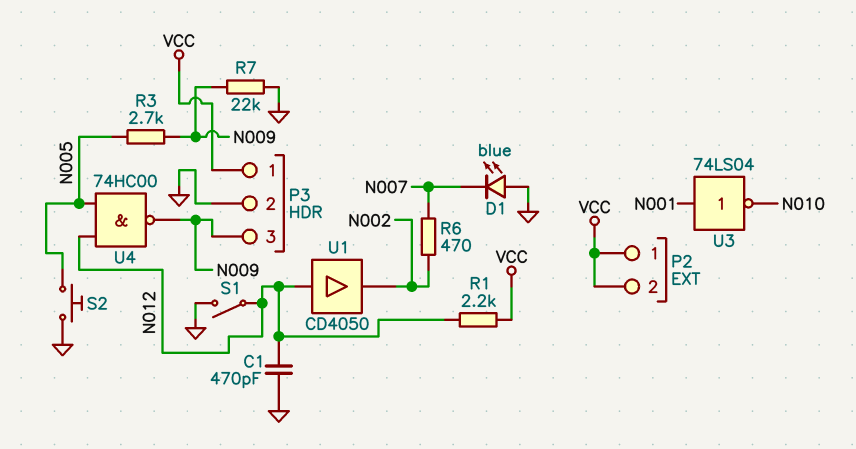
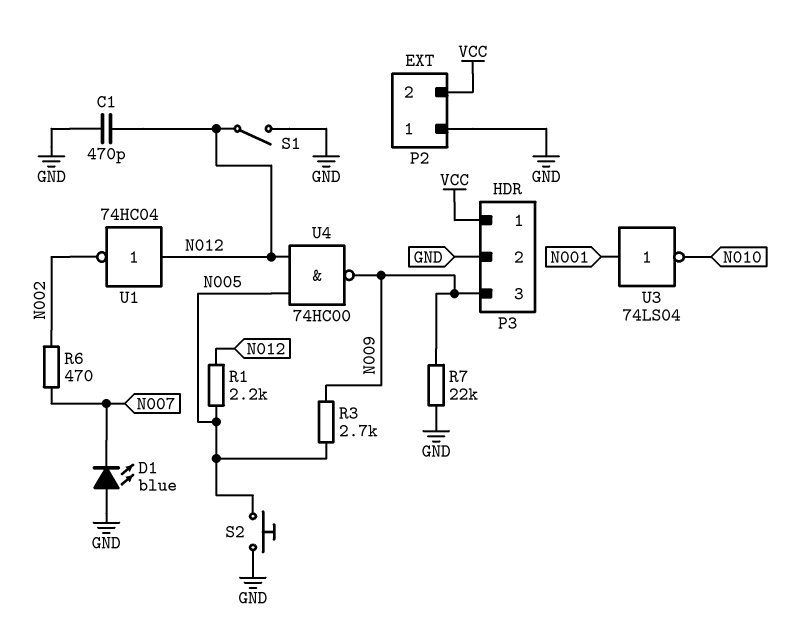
P2 pin 1: VCC -> GND
R1: 2.2k (N012, VCC) -> 2.2k (N005, N012)
U1: buffer CD4050 (in N012, out N002) -> NOT 74HC04 (in N012, out N002)

